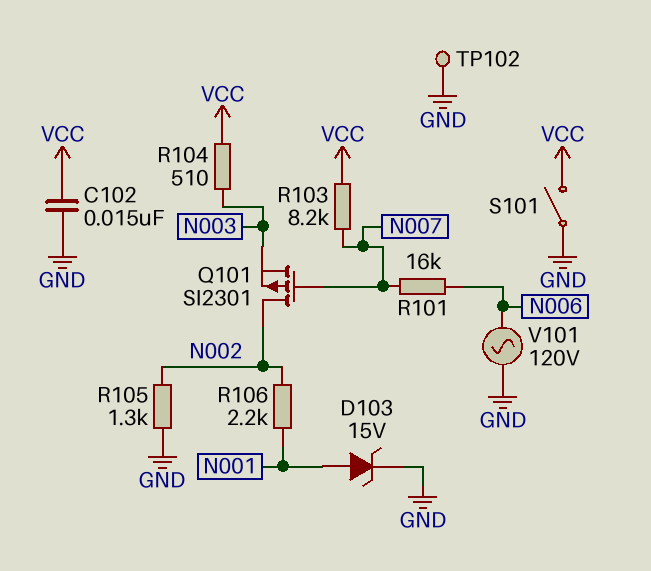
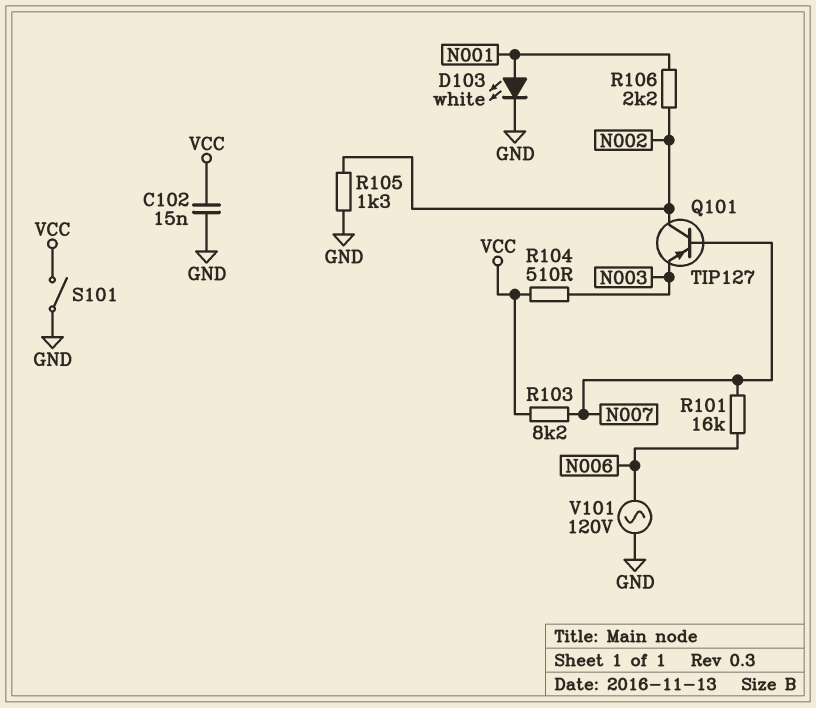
D103: zener 15V (A N001, K GND) -> LED white (A N001, K GND)
Q101: PMOS SI2301 (G N007, D N002, S N003) -> PNP TIP127 (B N007, C N002, E N003)
TP102: test point (GND) -> none

